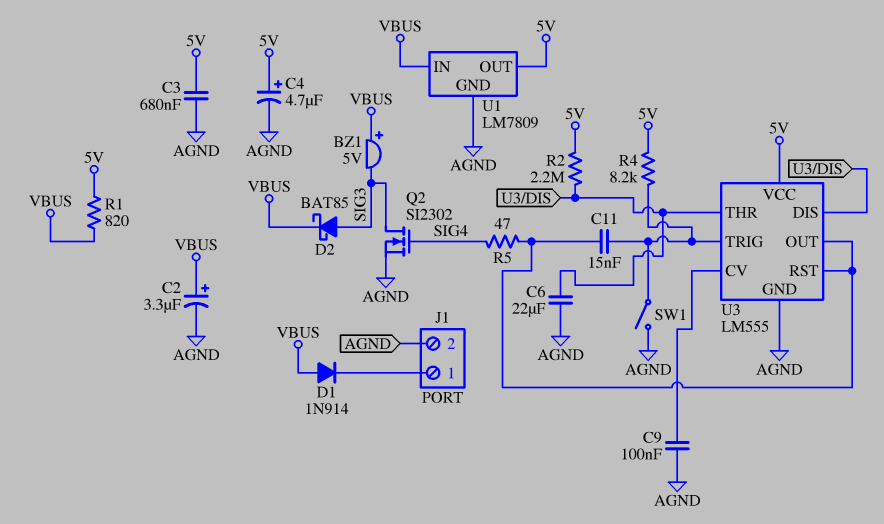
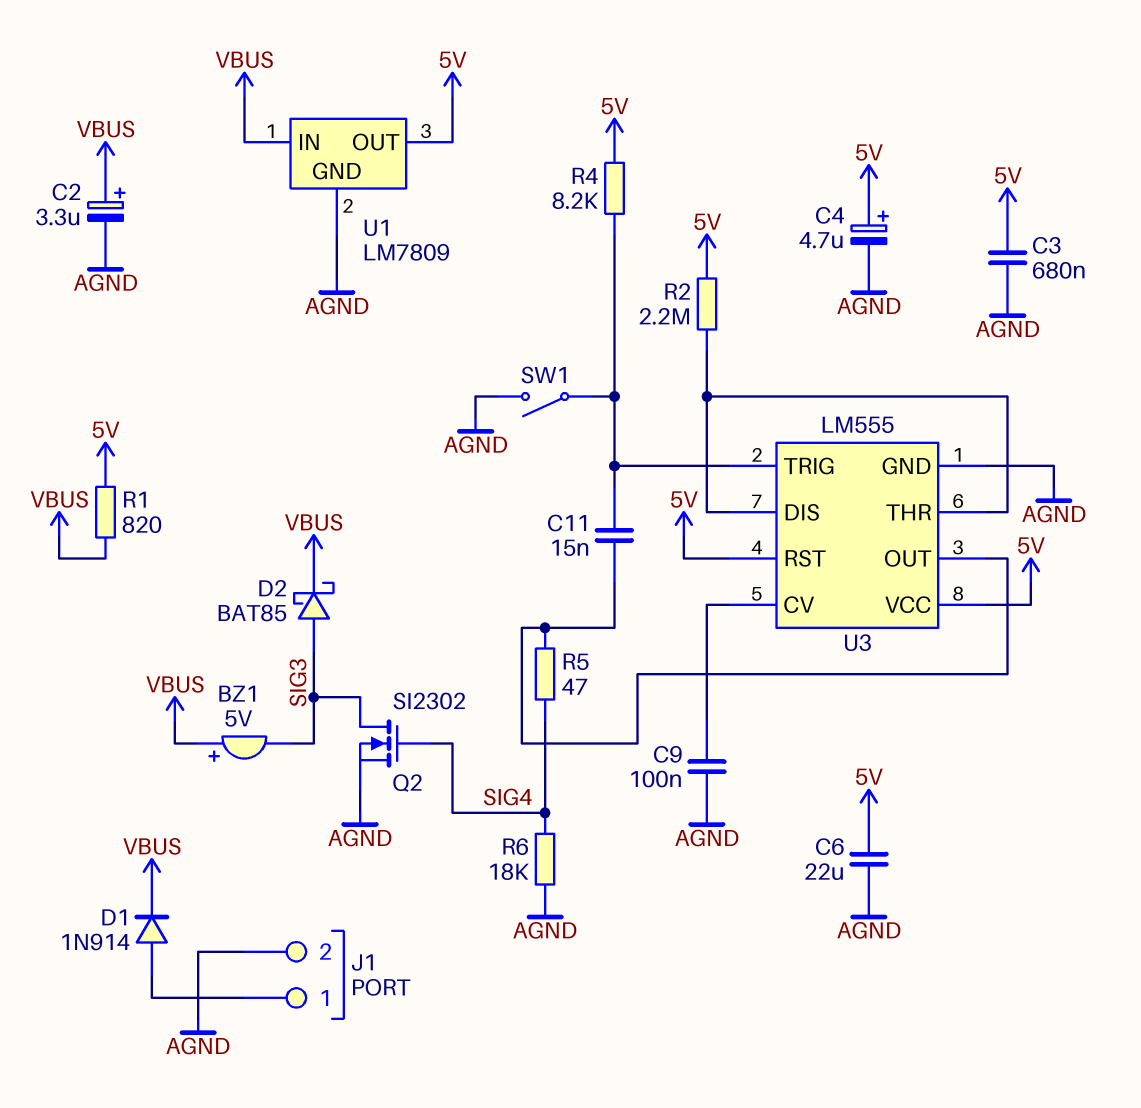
C6: 22uF (AGND, U3/DIS) -> 22uF (5V, AGND)
D1: diode 1N914 (A VBUS, K J1/1) -> diode 1N914 (A J1/1, K VBUS)
R6: none -> 18k (AGND, SIG4)
U3 pin RST: U3/OUT -> 5V

